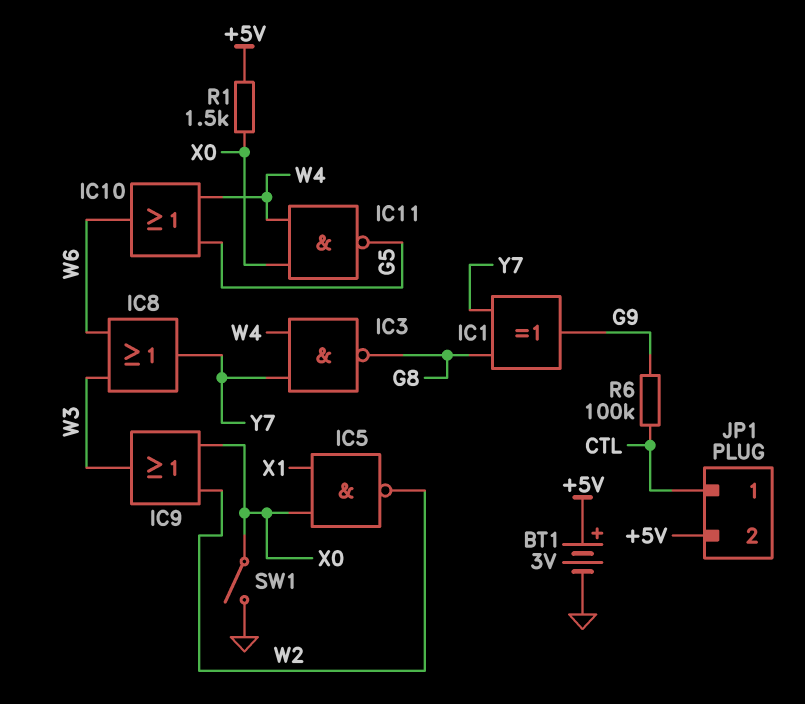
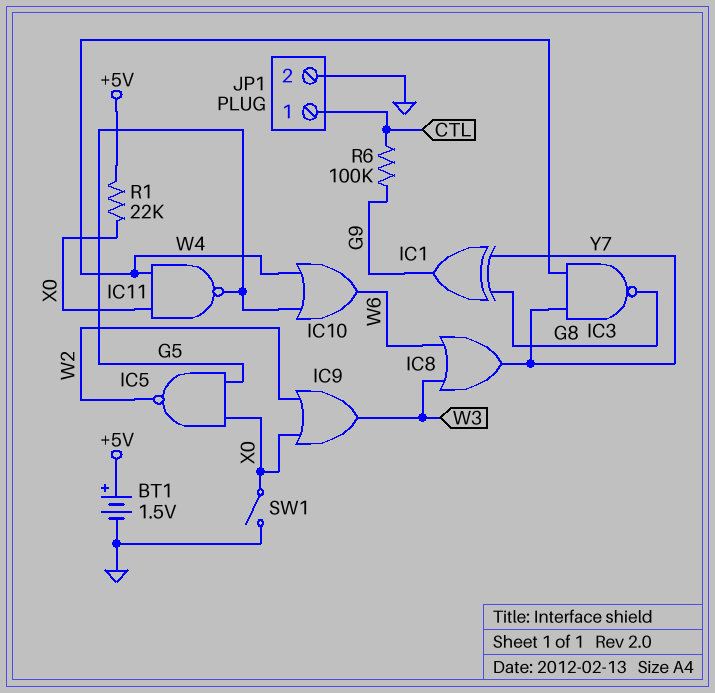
BT1: 3V (plus +5V, minus GND) -> 1.5V (plus +5V, minus GND)
IC5: NAND (in X0, in X1, out W2) -> NAND (in G5, in X0, out W2)
JP1 pin 2: +5V -> GND
R1: 1.5k (+5V, X0) -> 22k (+5V, X0)

